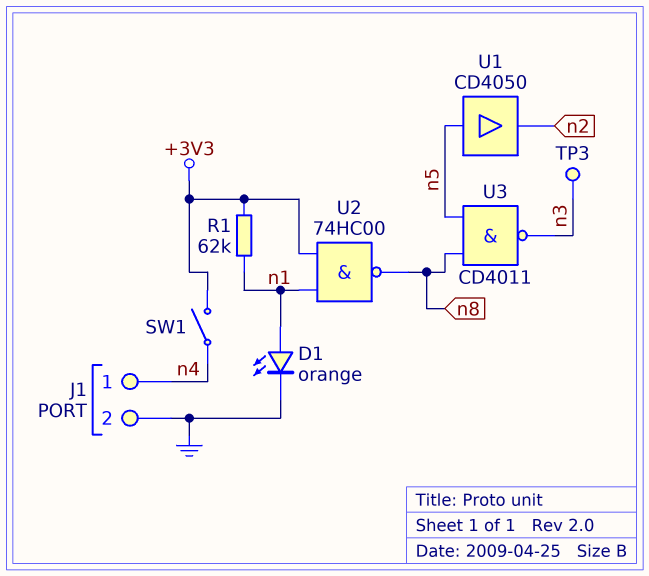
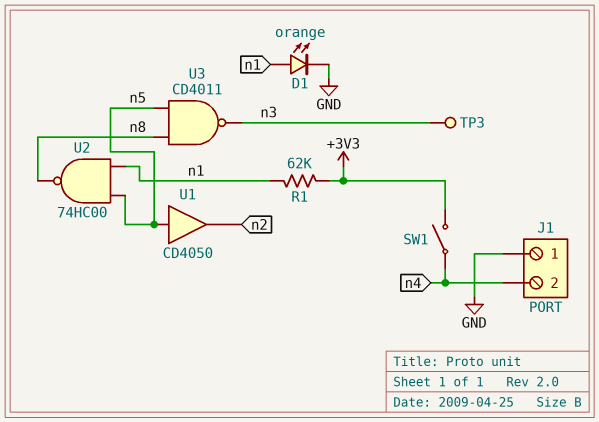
J1 pin 1: n4 -> GND
J1 pin 2: GND -> n4
U2: NAND 74HC00 (in +3V3, in n1, out n8) -> NAND 74HC00 (in n1, in n5, out n8)

